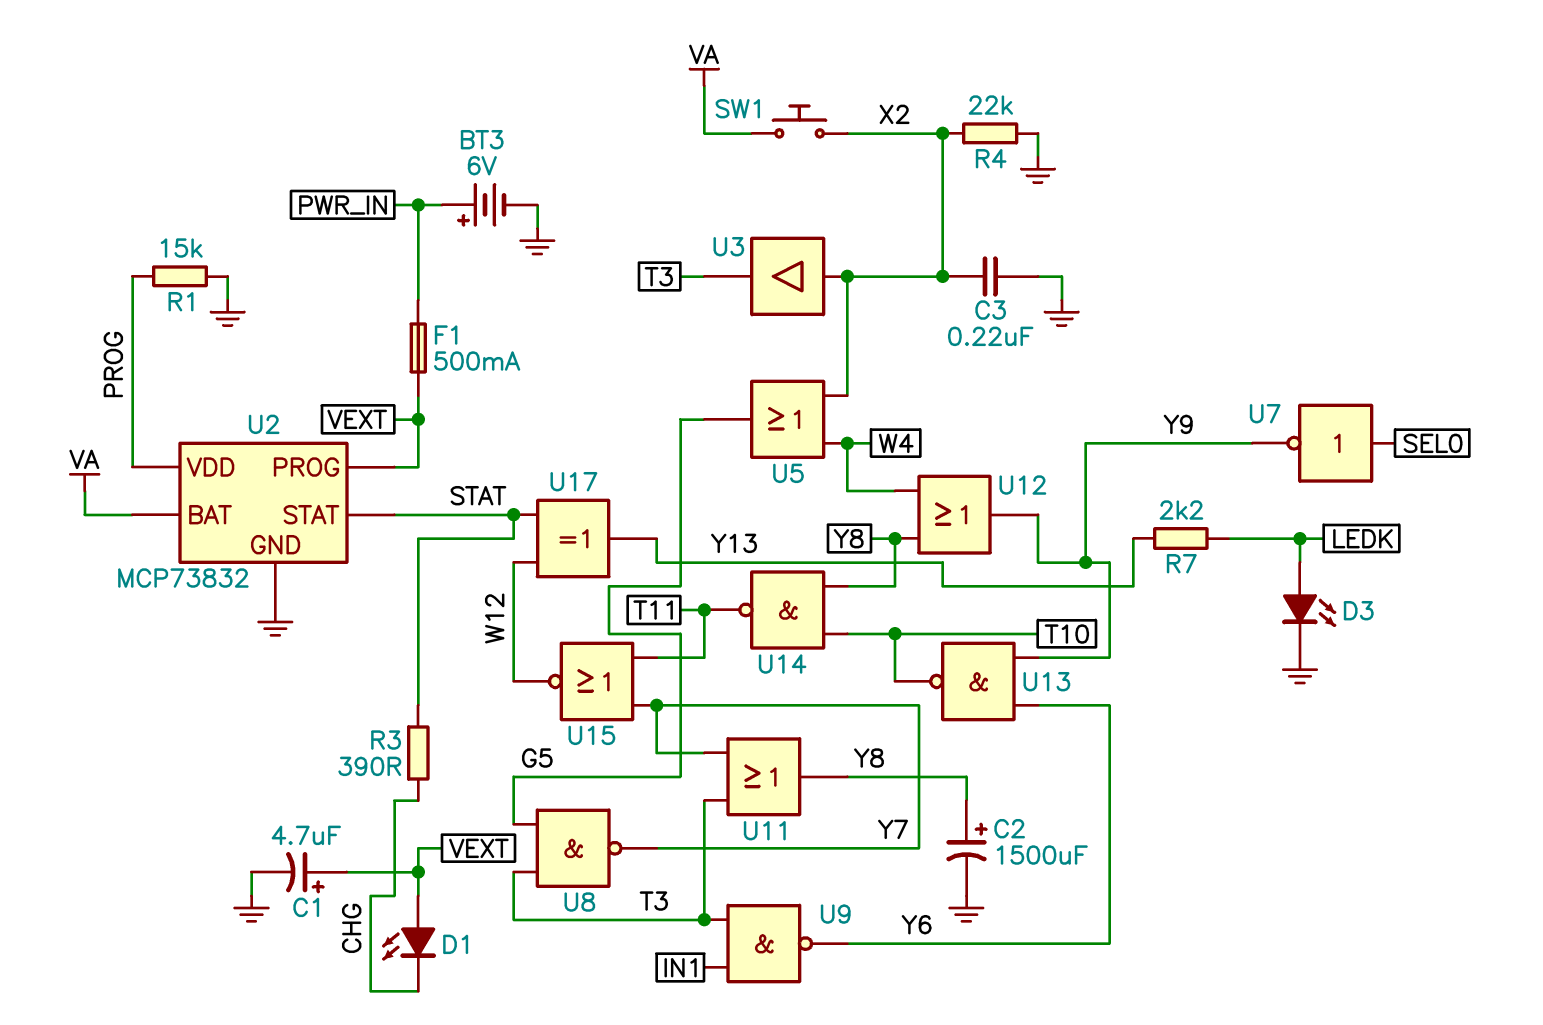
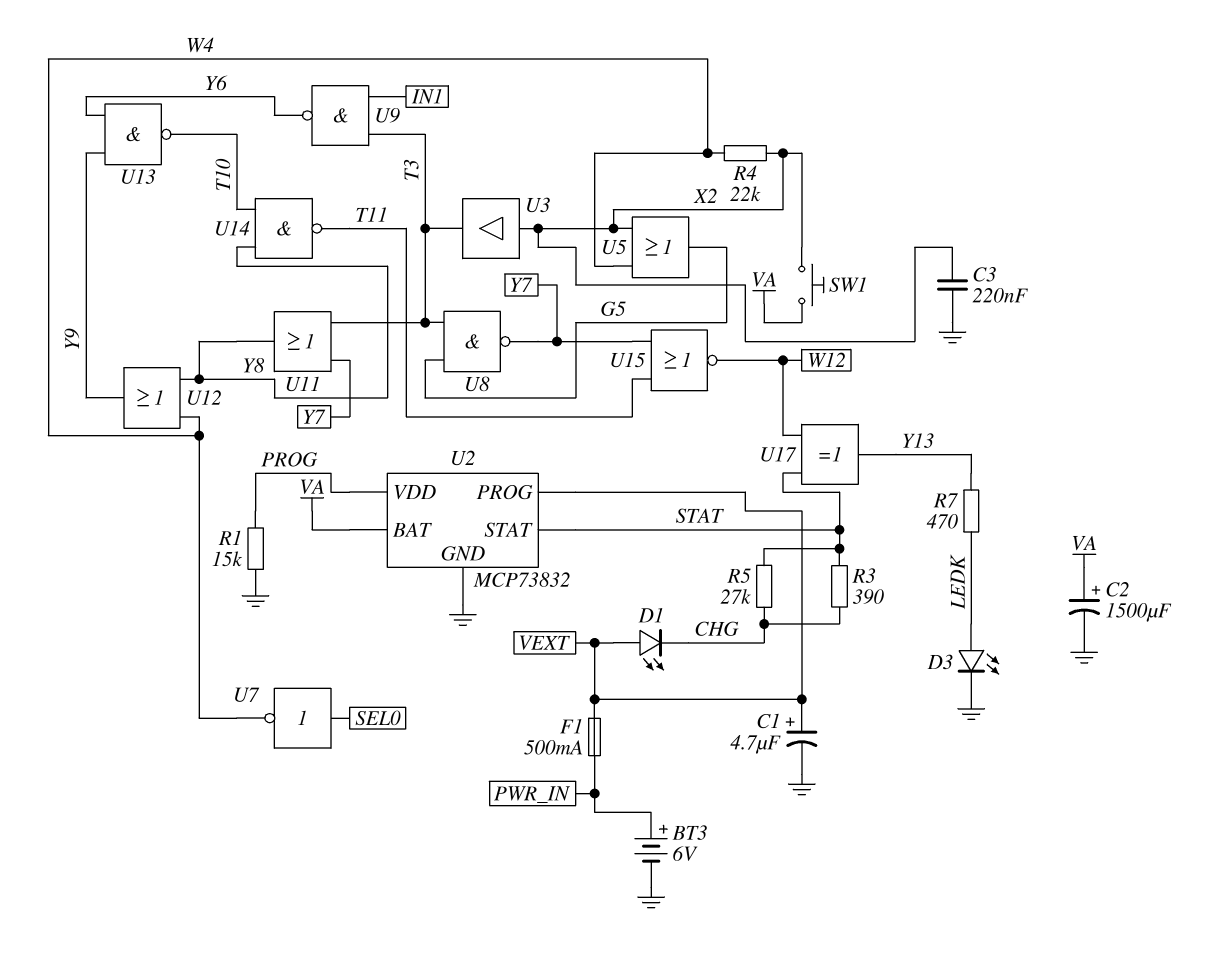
C2: 1500uF (plus Y8, minus GND) -> 1500uF (plus VA, minus GND)
R4: 22k (GND, X2) -> 22k (W4, X2)
R5: none -> 27k (CHG, STAT)
R7: 2.2k (LEDK, Y13) -> 470 (LEDK, Y13)
U7: NOT (in SEL0, out Y9) -> NOT (in SEL0, out W4)

